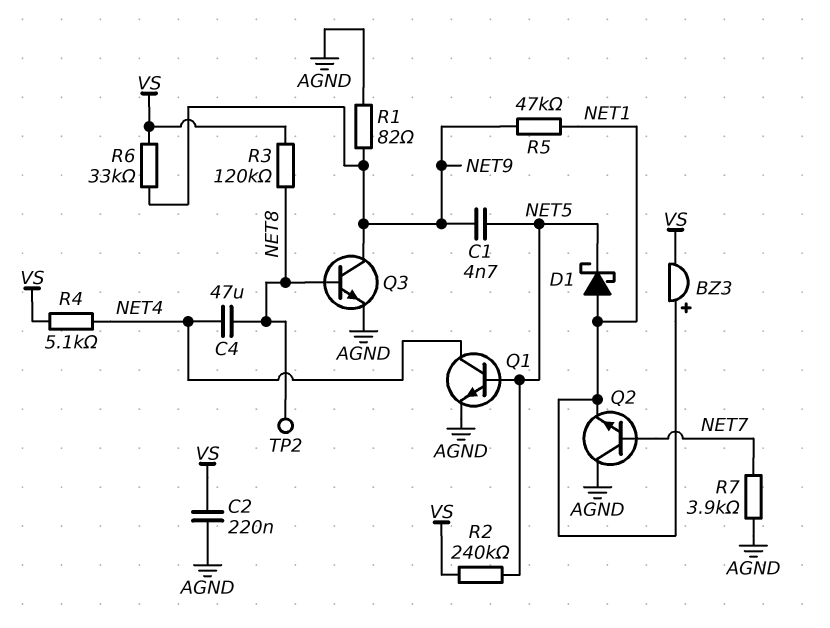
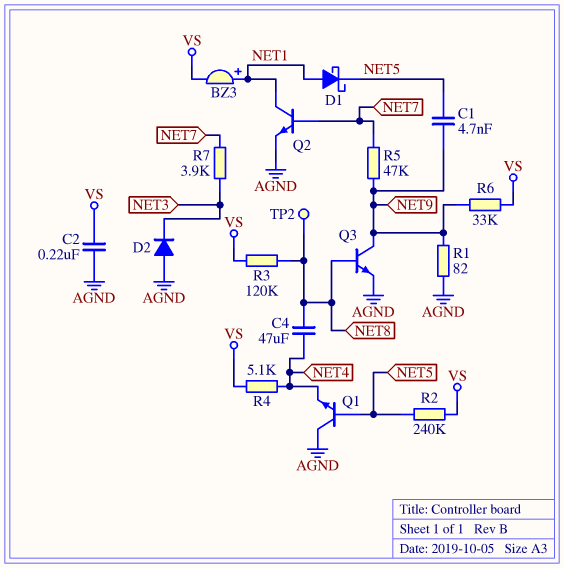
D2: none -> diode (A AGND, K NET3)
Q1: NPN (B NET5, C NET4, E AGND) -> NPN (B NET5, C AGND, E NET4)
Q2: NPN (B NET7, C AGND, E NET1) -> NPN (B NET7, C NET1, E AGND)
R5: 47k (NET1, NET9) -> 47k (NET7, NET9)
R7: 3.9k (AGND, NET7) -> 3.9k (NET3, NET7)

